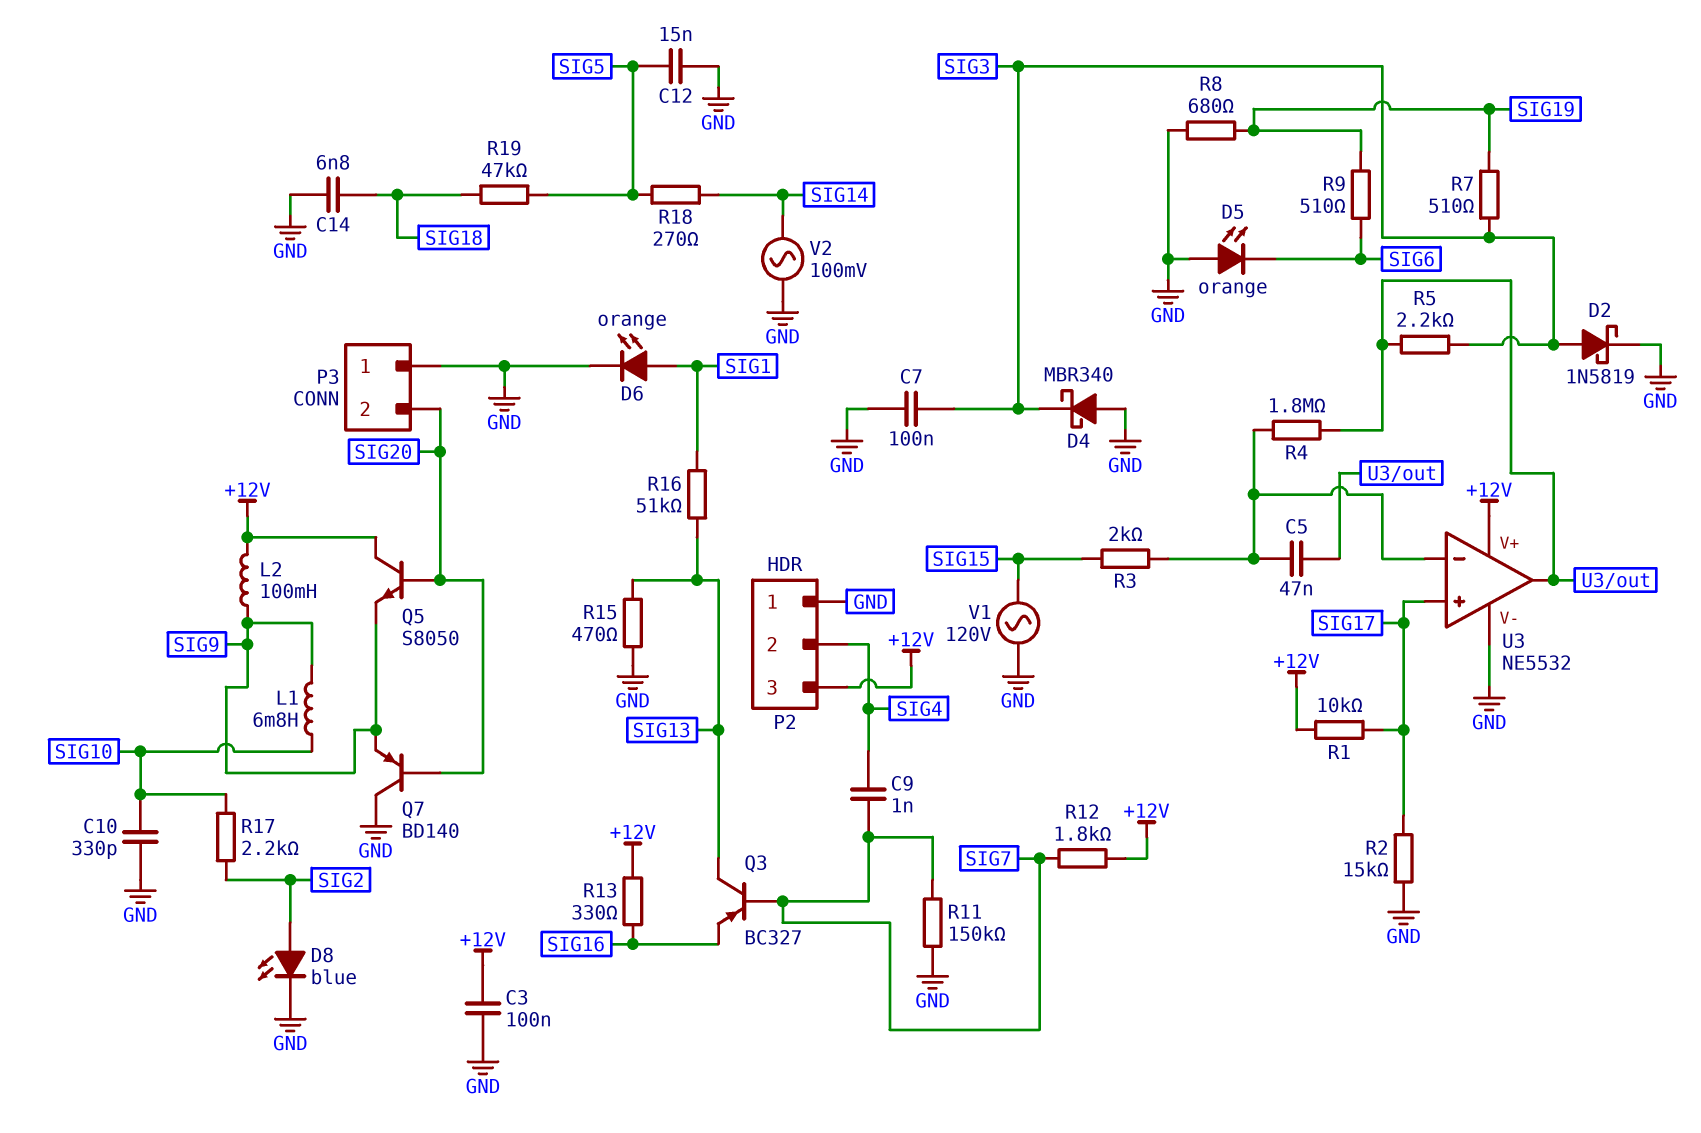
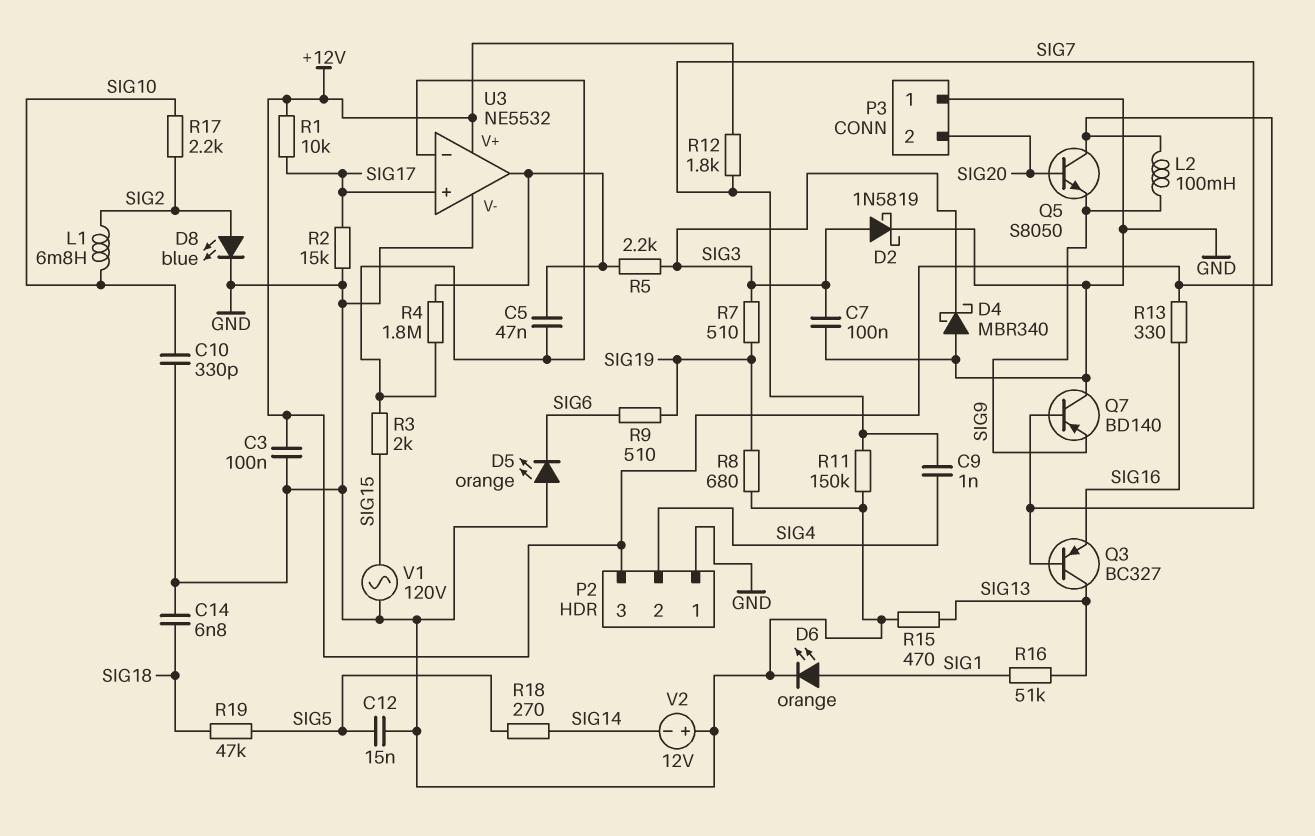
L1: 6.8mH (SIG9, SIG10) -> 6.8mH (SIG2, SIG10)
Q7: PNP BD140 (B SIG20, C GND, E SIG9) -> PNP BD140 (B SIG7, C GND, E SIG9)
V2: AC 100mV (GND, SIG14) -> 12V (plus GND, minus SIG14)

